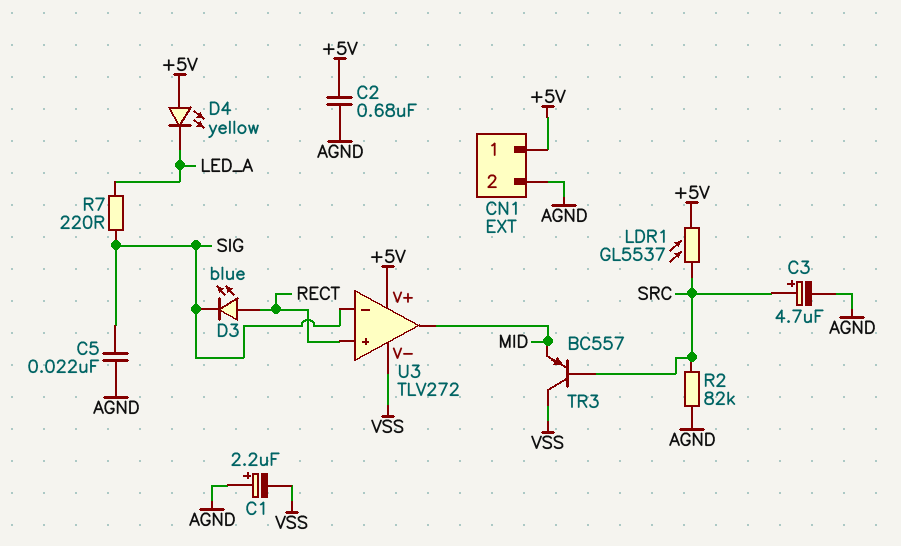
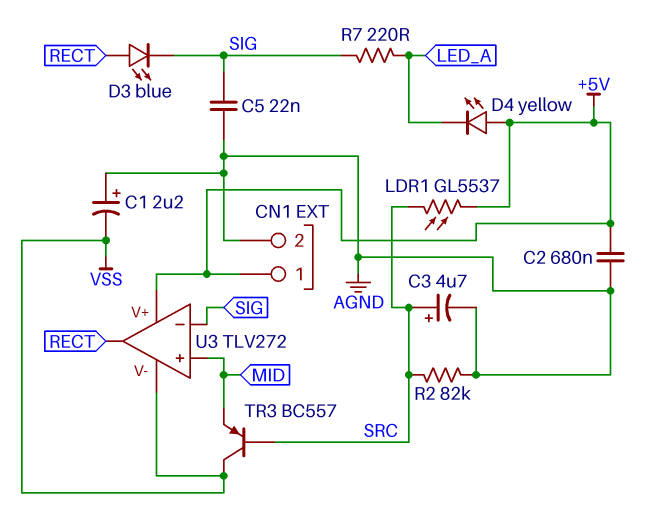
U3 pin in+: RECT -> MID
U3 pin out: MID -> RECT

